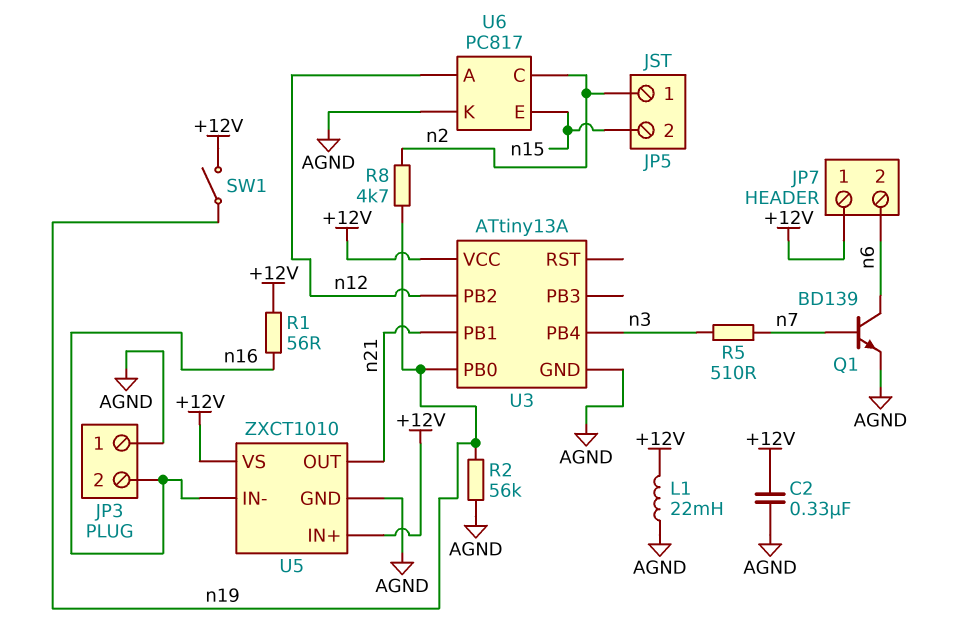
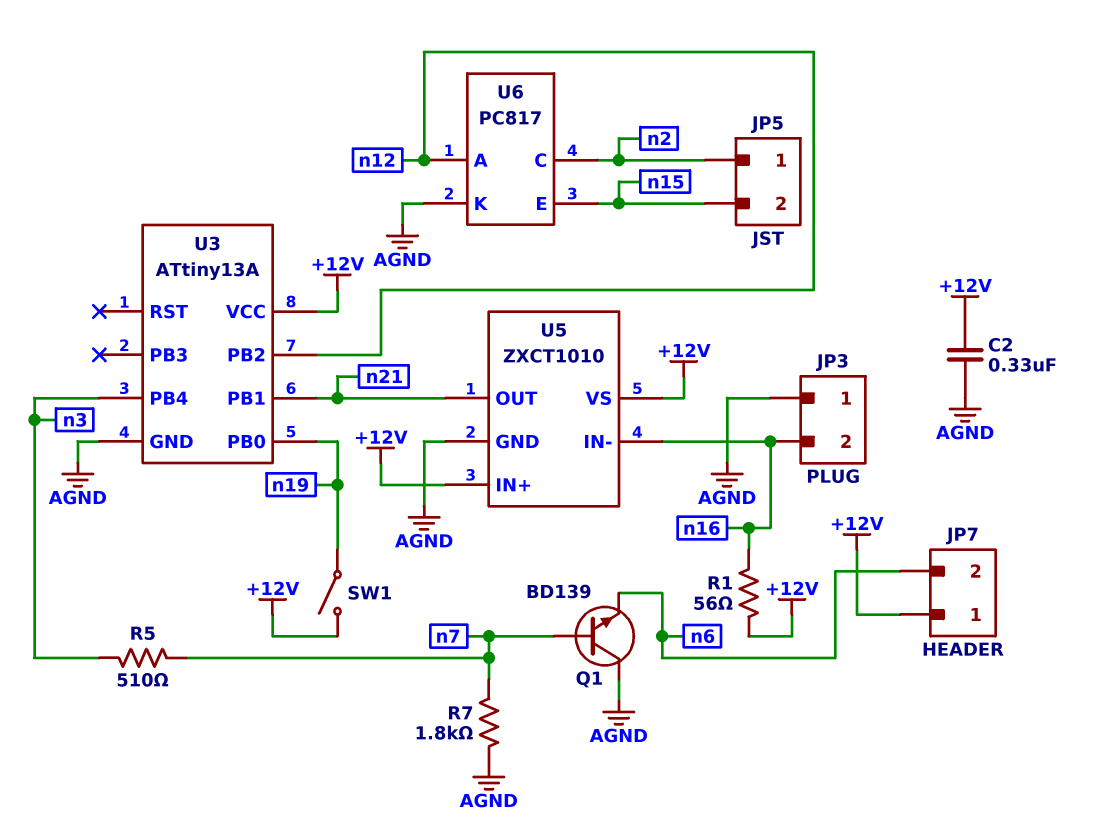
L1: 22mH (+12V, AGND) -> none
Q1: NPN BD139 (B n7, C n6, E AGND) -> NPN BD139 (B n7, C AGND, E n6)
R2: 56k (AGND, n19) -> none
R7: none -> 1.8k (AGND, n7)
R8: 4.7k (n2, n19) -> none

